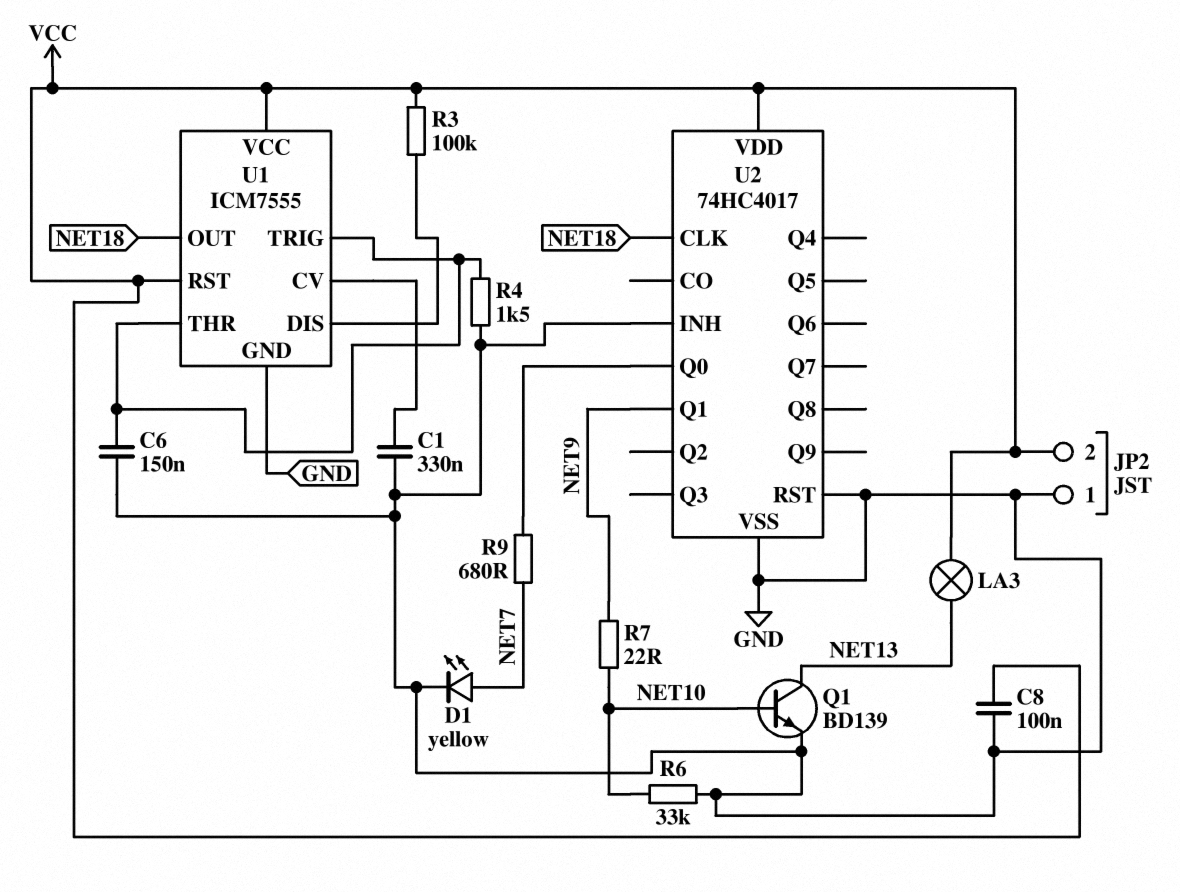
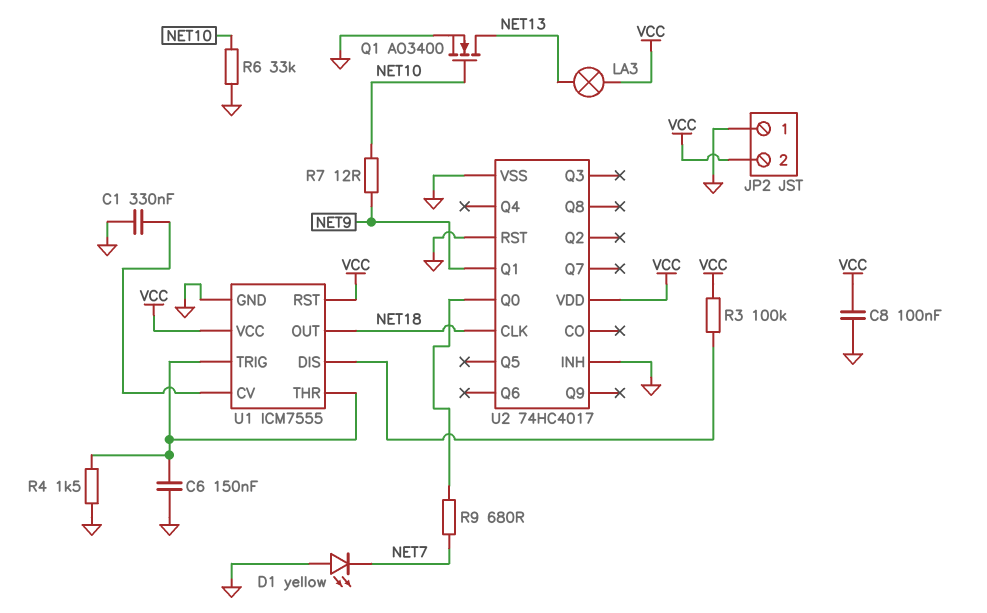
D1: LED yellow (A NET7, K GND) -> LED yellow (A GND, K NET7)
Q1: NPN BD139 (B NET10, C NET13, E GND) -> NMOS AO3400 (G NET10, D NET13, S GND)
R7: 22 (NET9, NET10) -> 12 (NET9, NET10)

